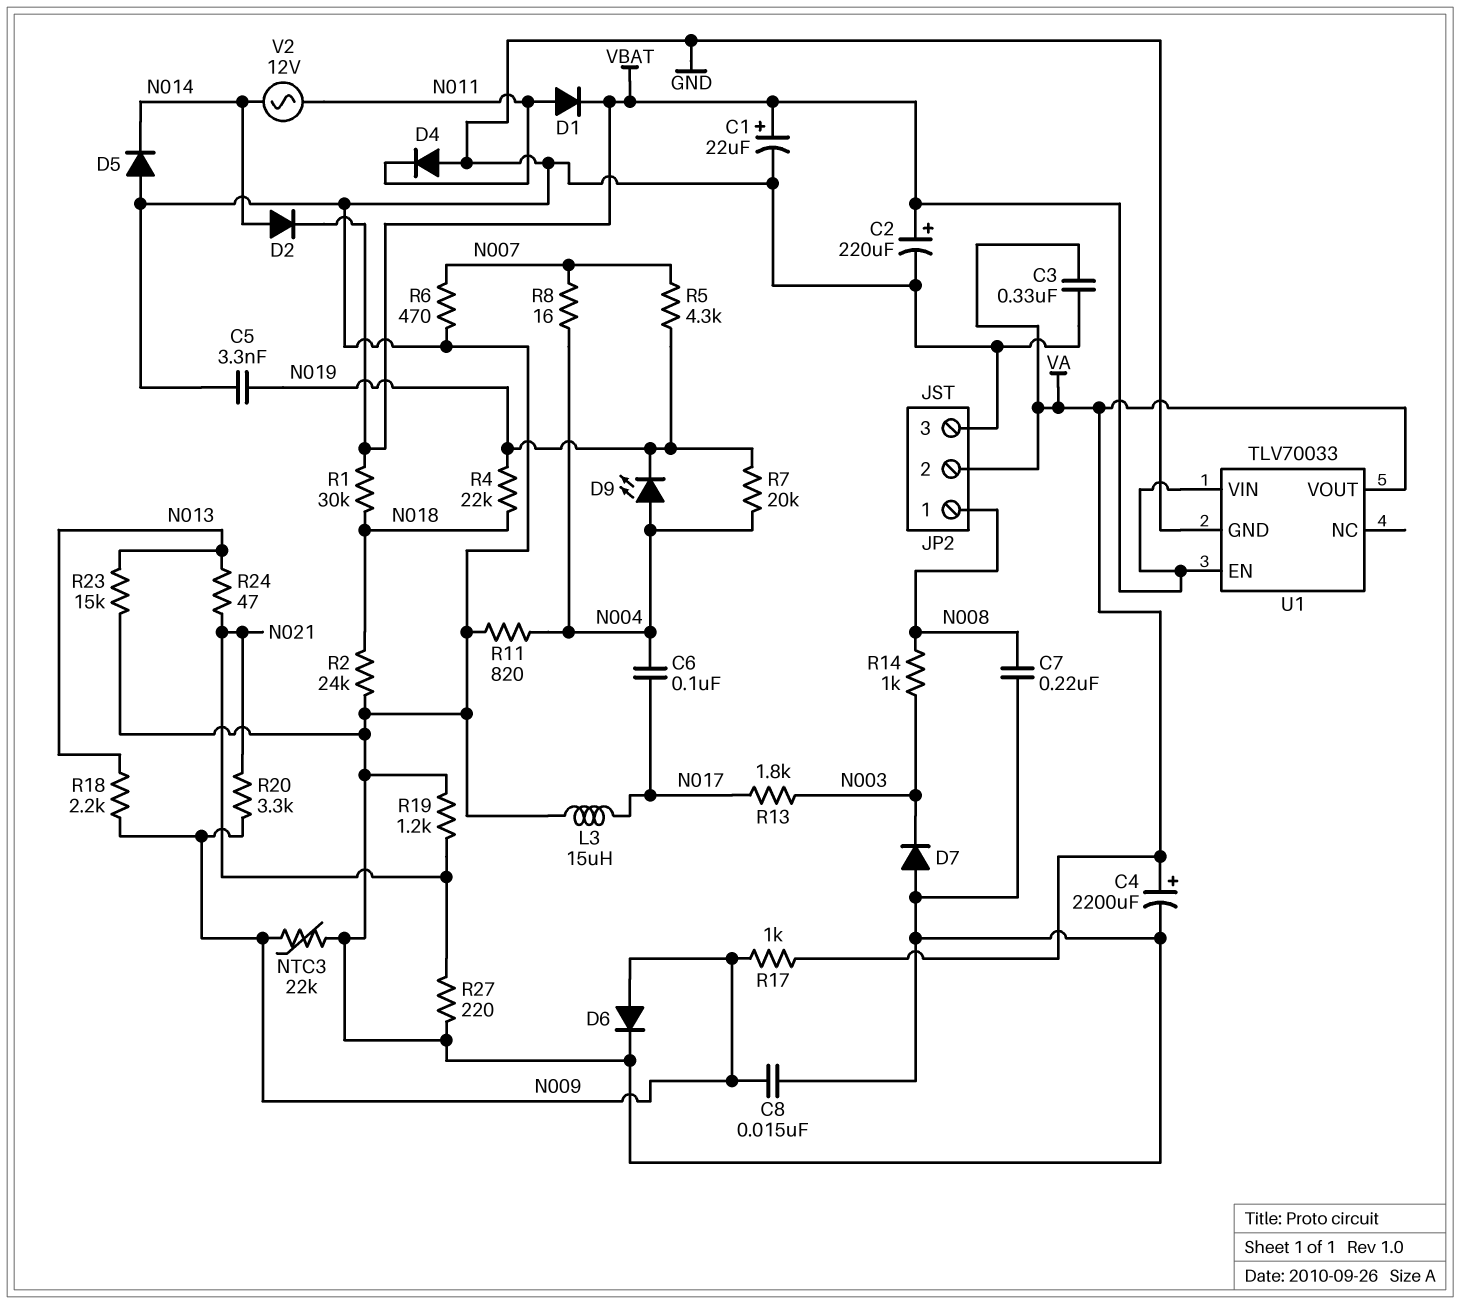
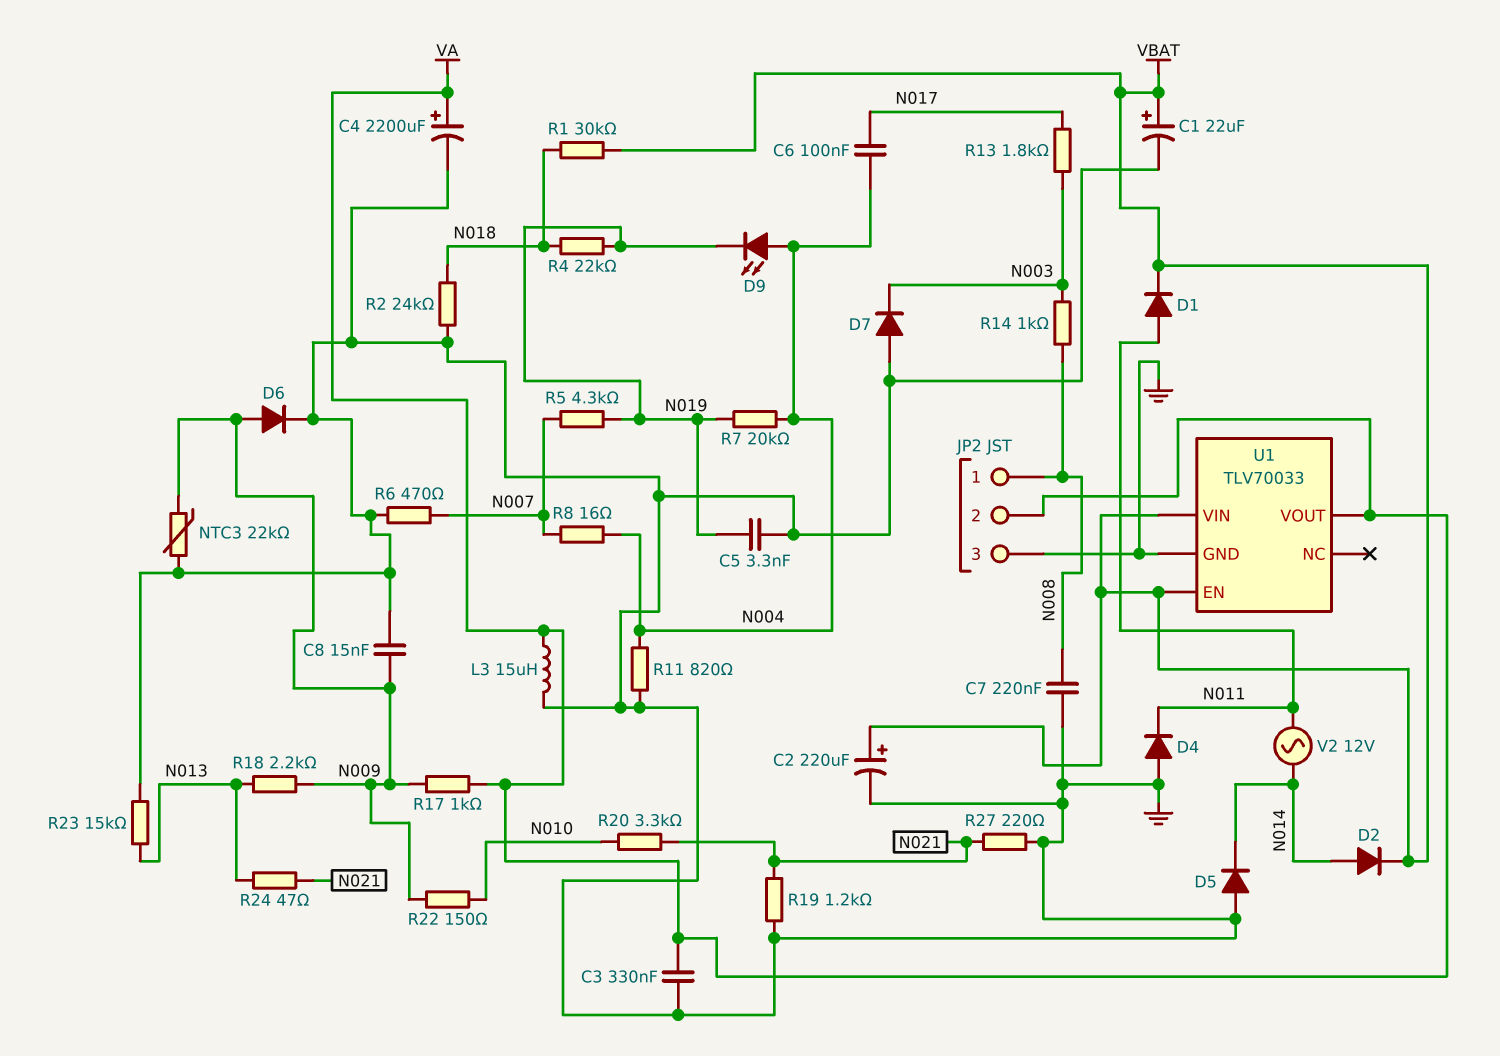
L3: 15uH (GND, N017) -> 15uH (GND, VA)
R20: 3.3k (N009, N021) -> 3.3k (N010, N021)
R22: none -> 150 (N009, N010)

